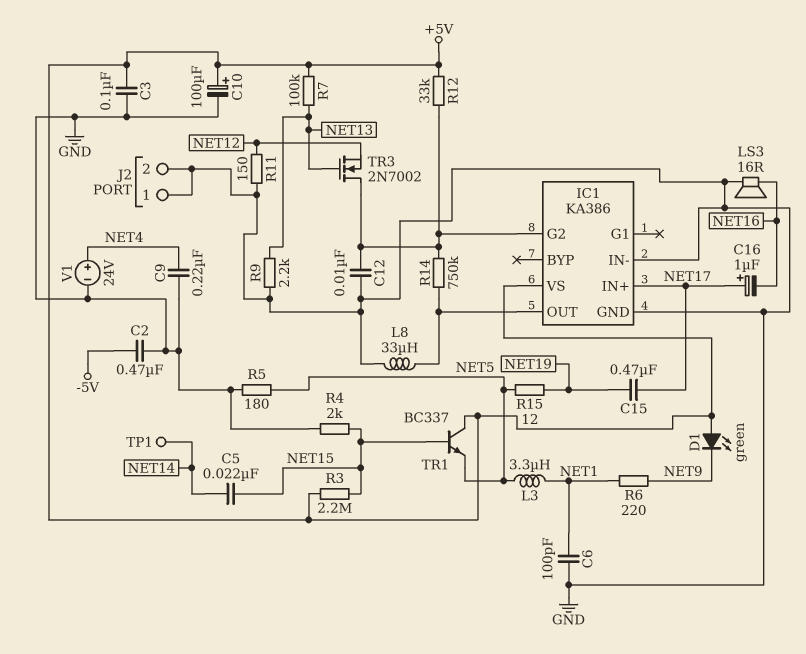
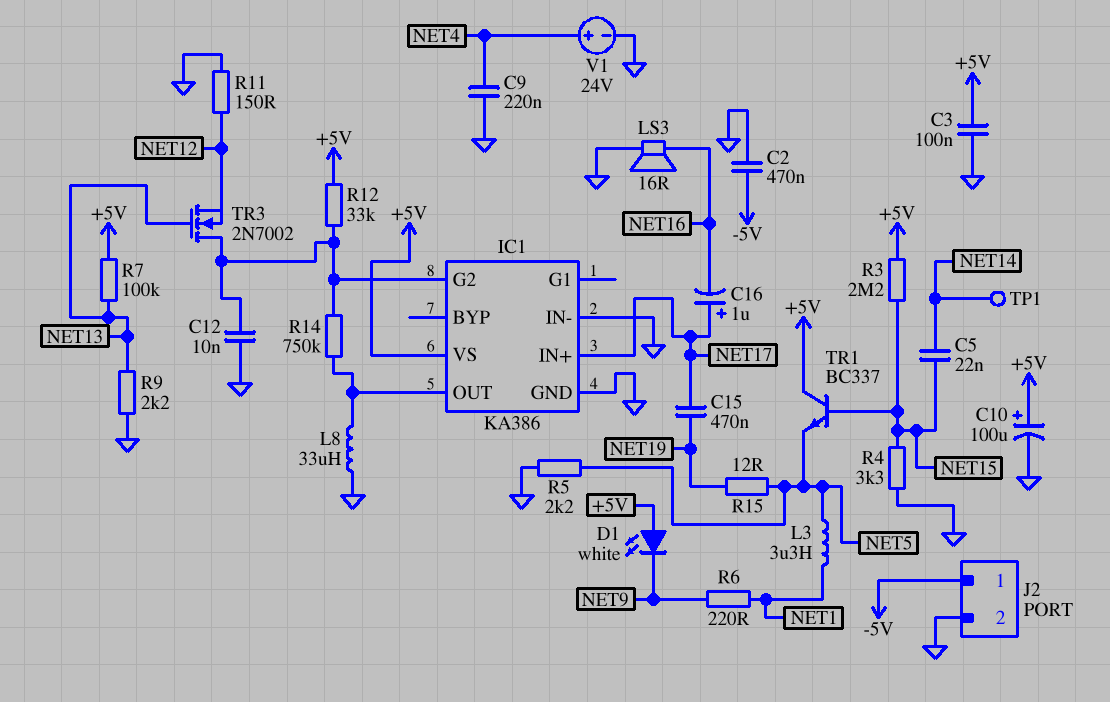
C6: 100pF (GND, NET1) -> none
D1: LED green (A +5V, K NET9) -> LED white (A +5V, K NET9)
J2 pin 1: GND -> -5V
R4: 2k (GND, NET15) -> 3.3k (GND, NET15)
R5: 180 (GND, NET5) -> 2.2k (GND, NET5)

